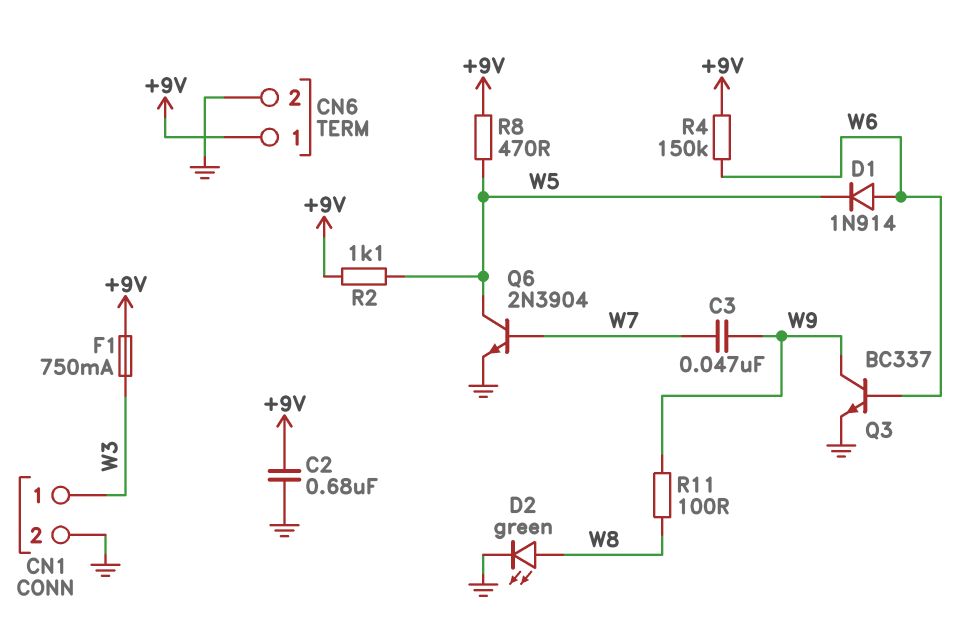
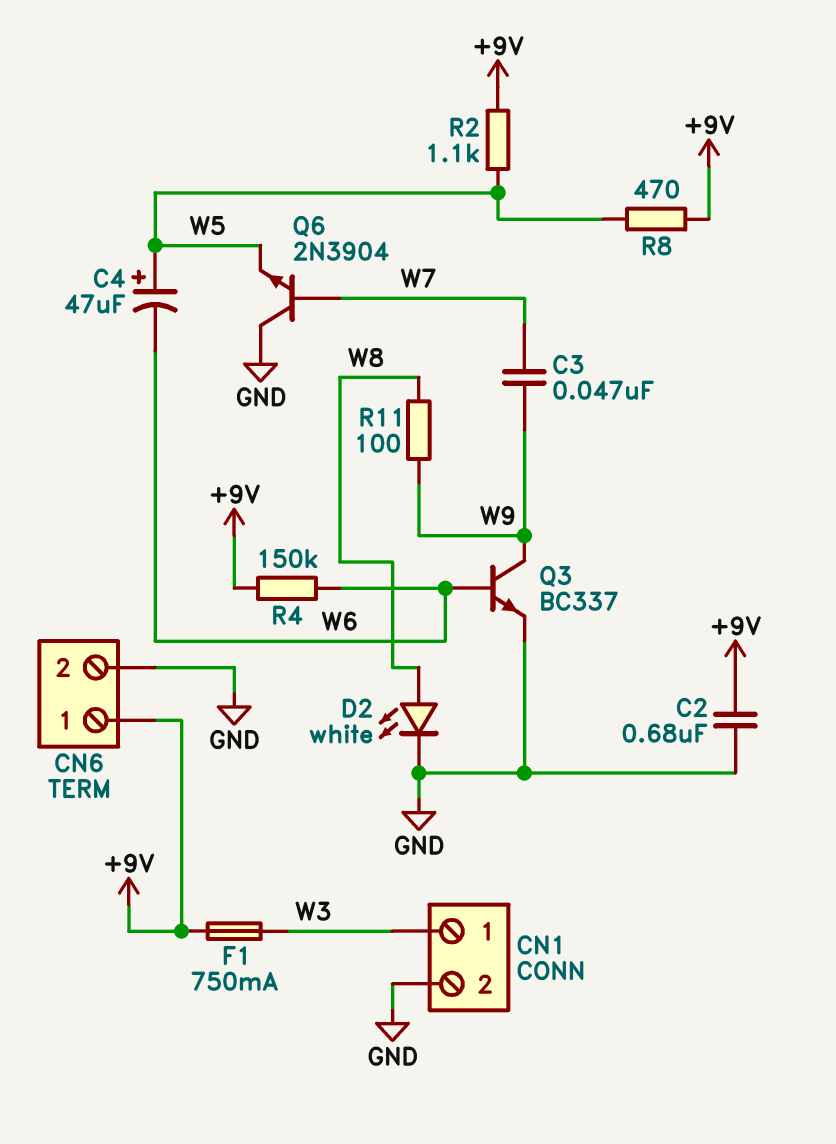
C4: none -> 47uF (plus W5, minus W6)
D1: diode 1N914 (A W6, K W5) -> none
D2: LED green (A W8, K GND) -> LED white (A W8, K GND)
Q6: NPN 2N3904 (B W7, C W5, E GND) -> NPN 2N3904 (B W7, C GND, E W5)

